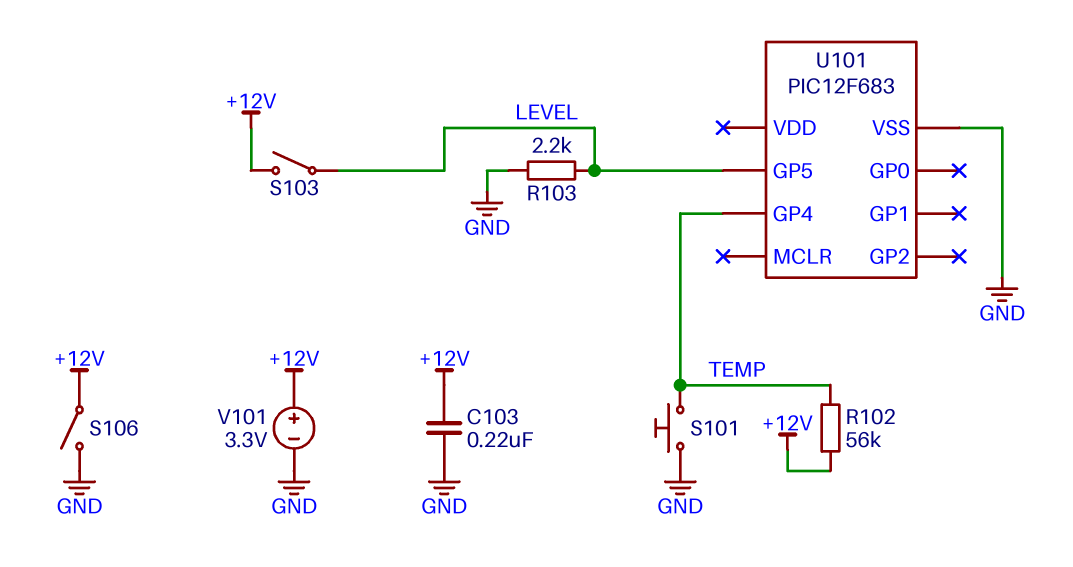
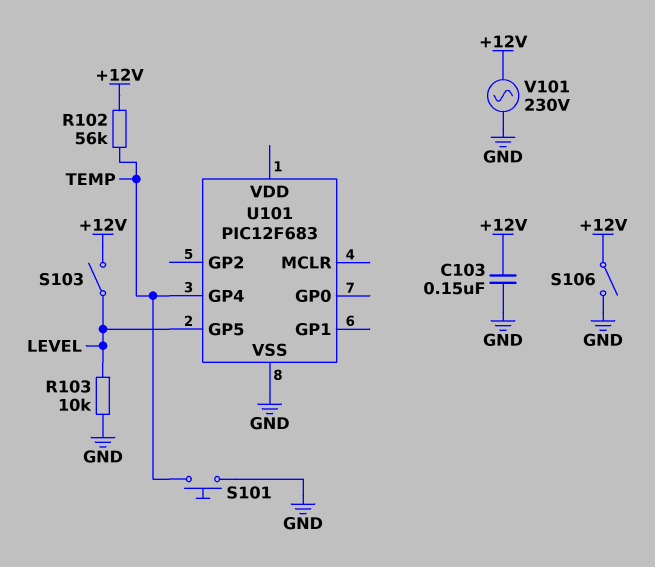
C103: 220nF (+12V, GND) -> 150nF (+12V, GND)
R103: 2.2k (GND, LEVEL) -> 10k (GND, LEVEL)
V101: 3.3V (plus +12V, minus GND) -> AC 230V (+12V, GND)

